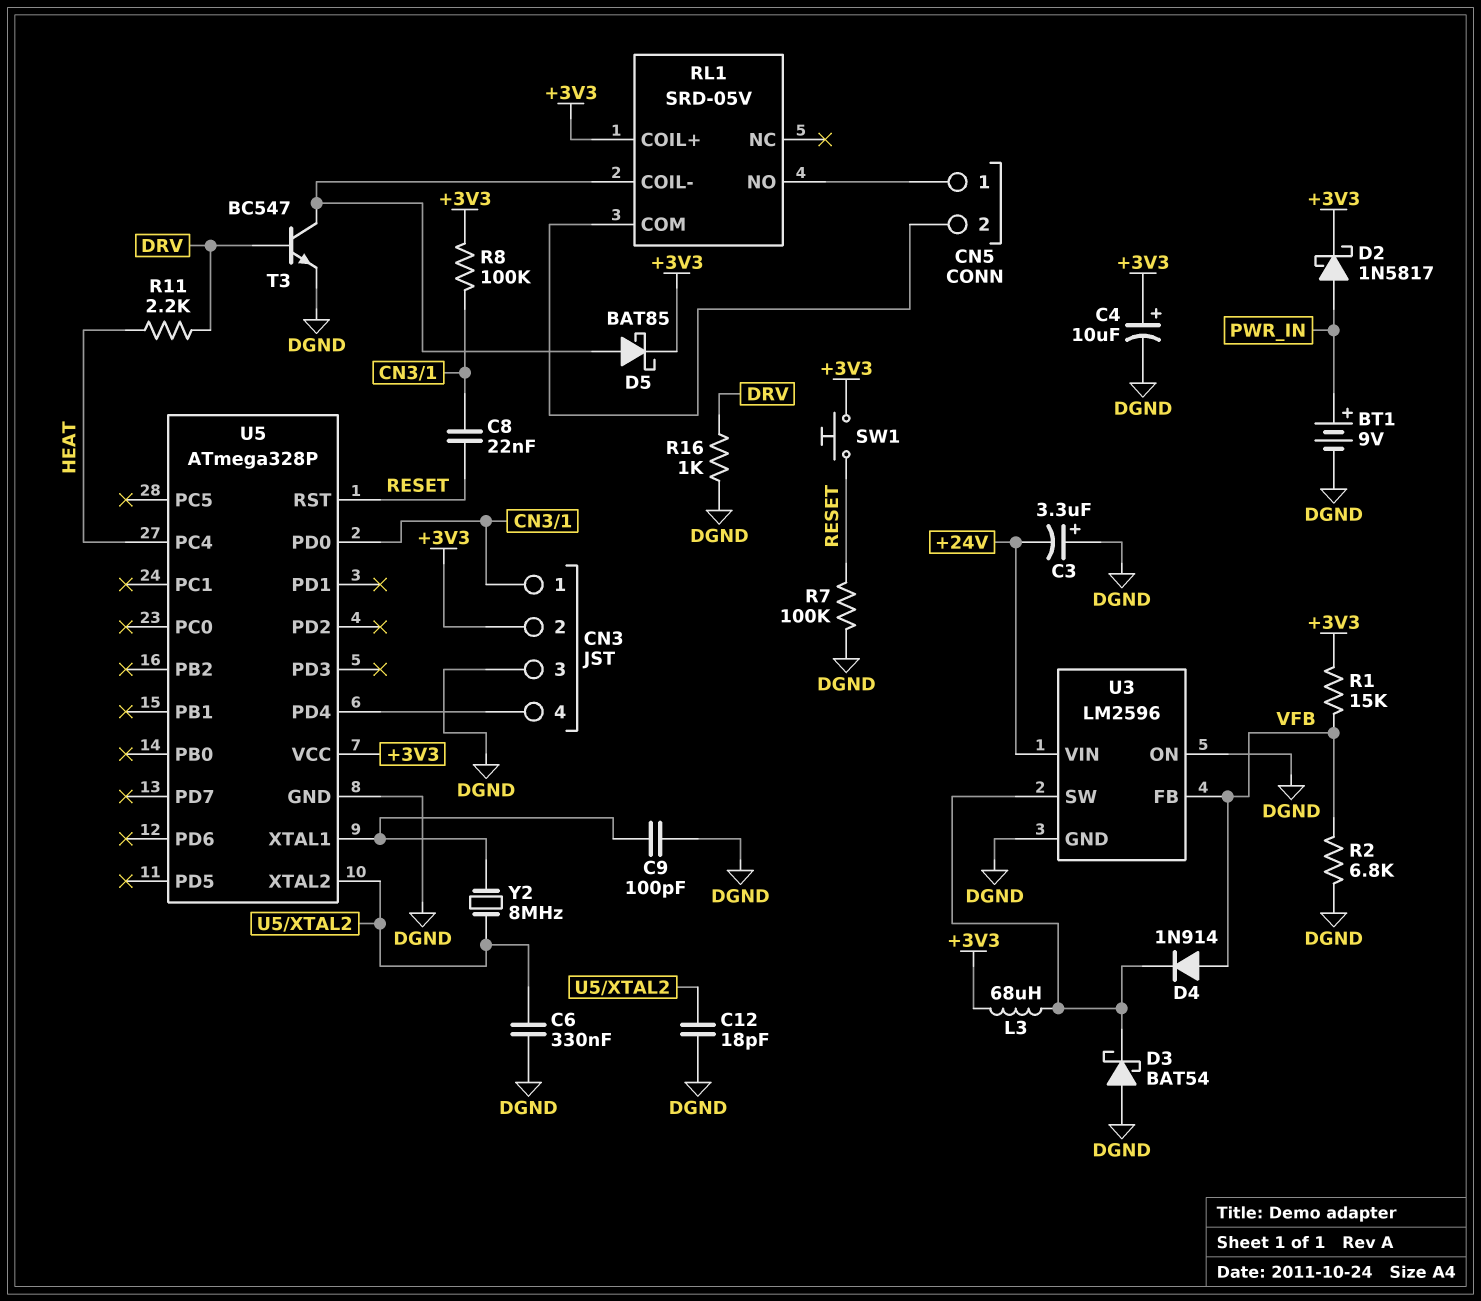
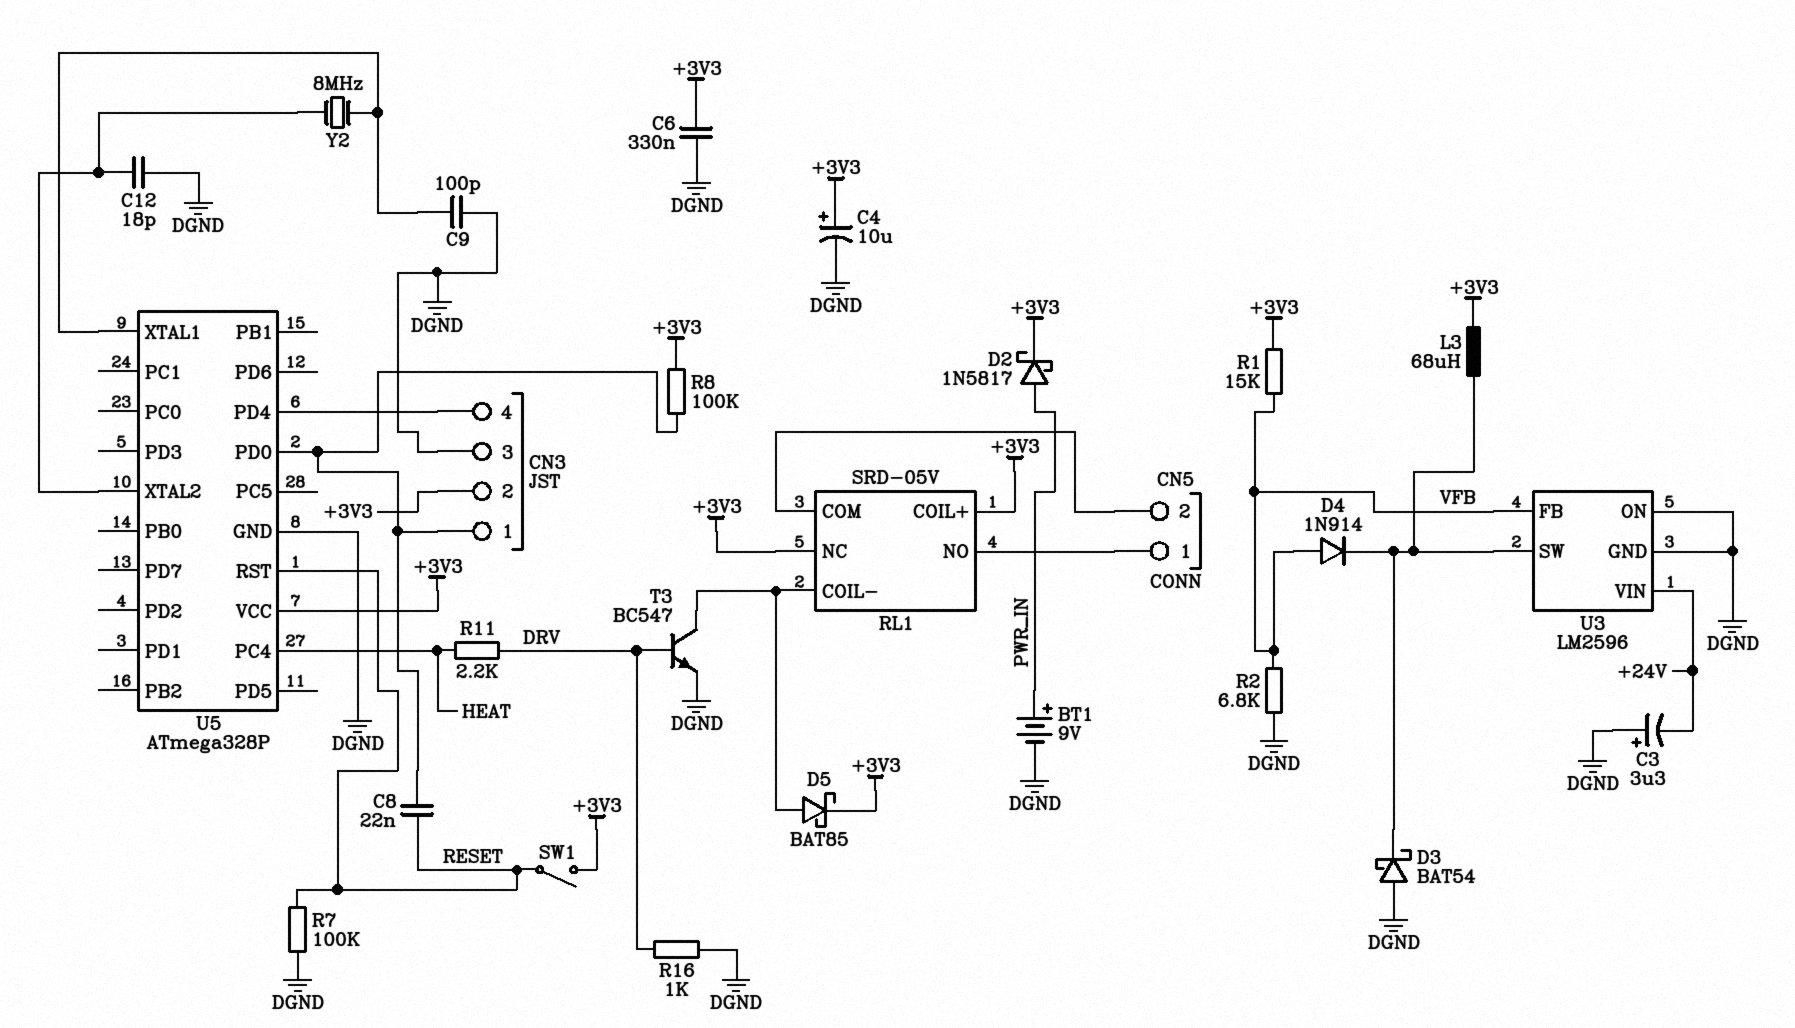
C6: 330nF (DGND, U5/XTAL2) -> 330nF (+3V3, DGND)
RL1 pin NC: none -> +3V3
SW1: button (+3V3, RESET) -> switch (+3V3, RESET)

